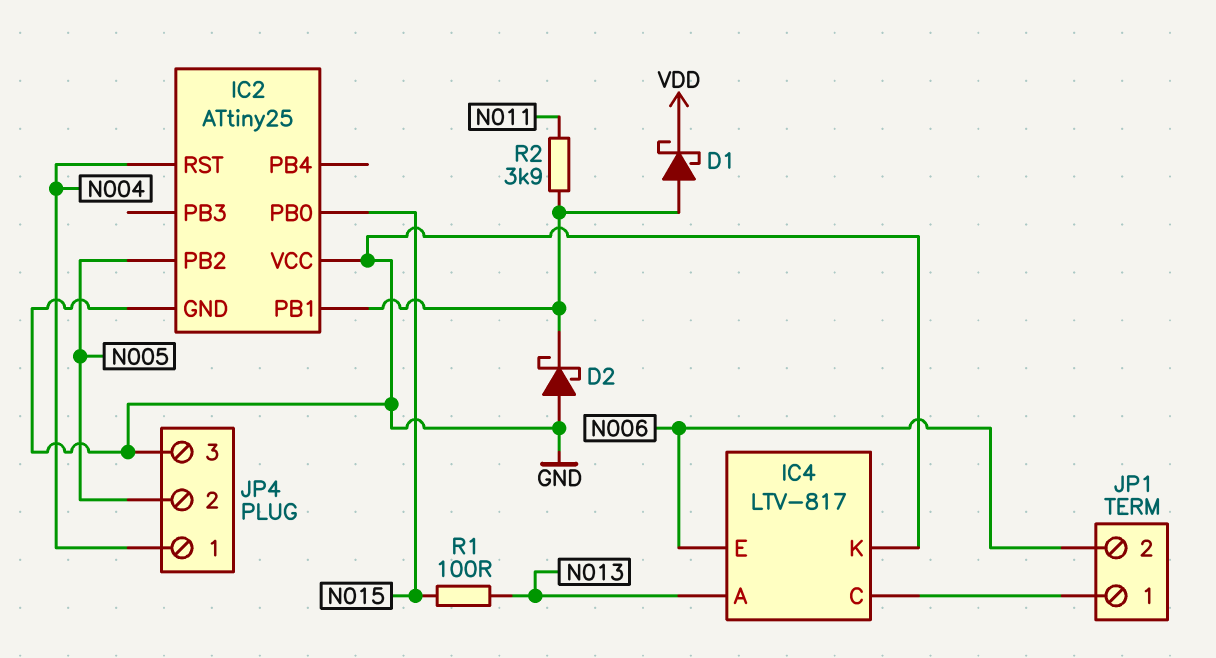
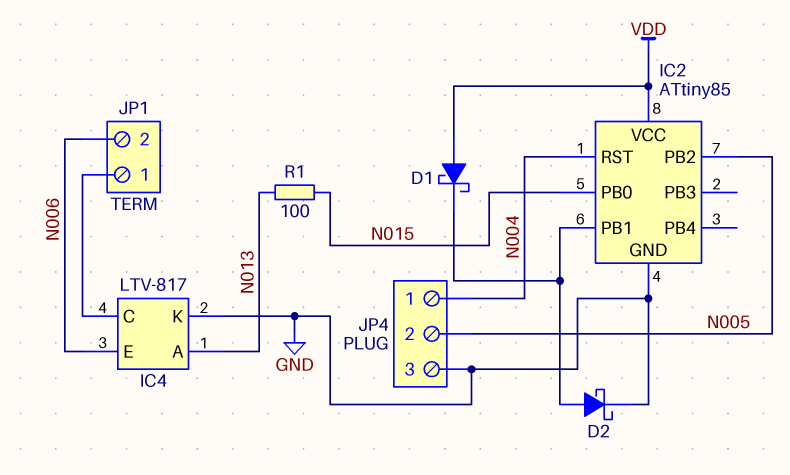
D1: schottky (A IC2/PB1, K VDD) -> schottky (A VDD, K IC2/PB1)
D2: schottky (A GND, K IC2/PB1) -> schottky (A IC2/PB1, K GND)
IC2: ATtiny25 -> ATtiny85
IC2 pin VCC: GND -> VDD
R2: 3.9k (IC2/PB1, N011) -> none

